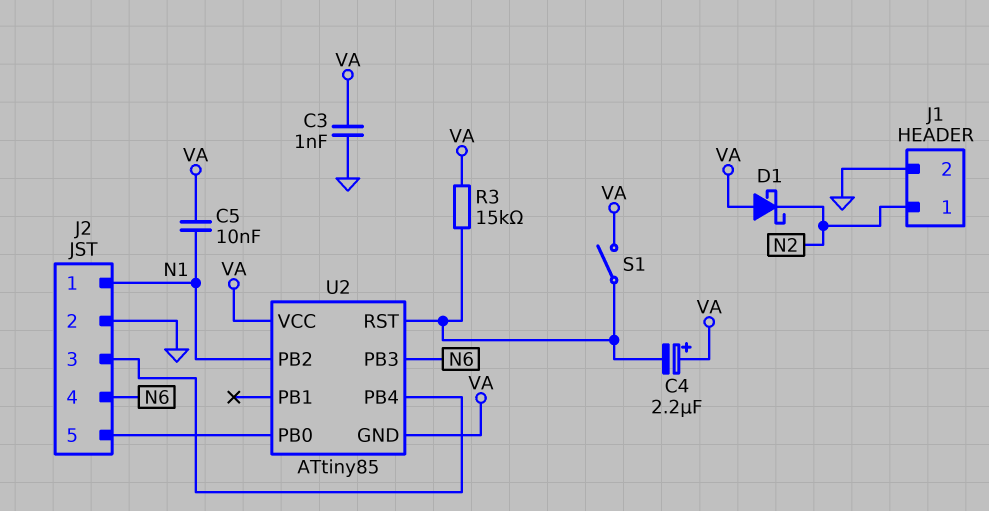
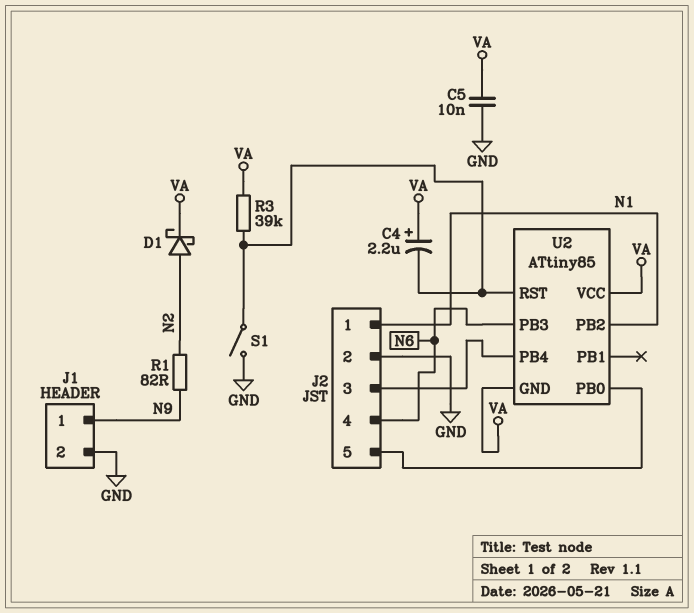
C3: 1nF (GND, VA) -> none
C5: 10nF (N1, VA) -> 10nF (GND, VA)
D1: schottky (A VA, K N2) -> schottky (A N2, K VA)
J1 pin 1: N2 -> N9
R1: none -> 82 (N2, N9)
R3: 15k (U2/RST, VA) -> 39k (U2/RST, VA)
S1: switch (U2/RST, VA) -> switch (GND, U2/RST)

